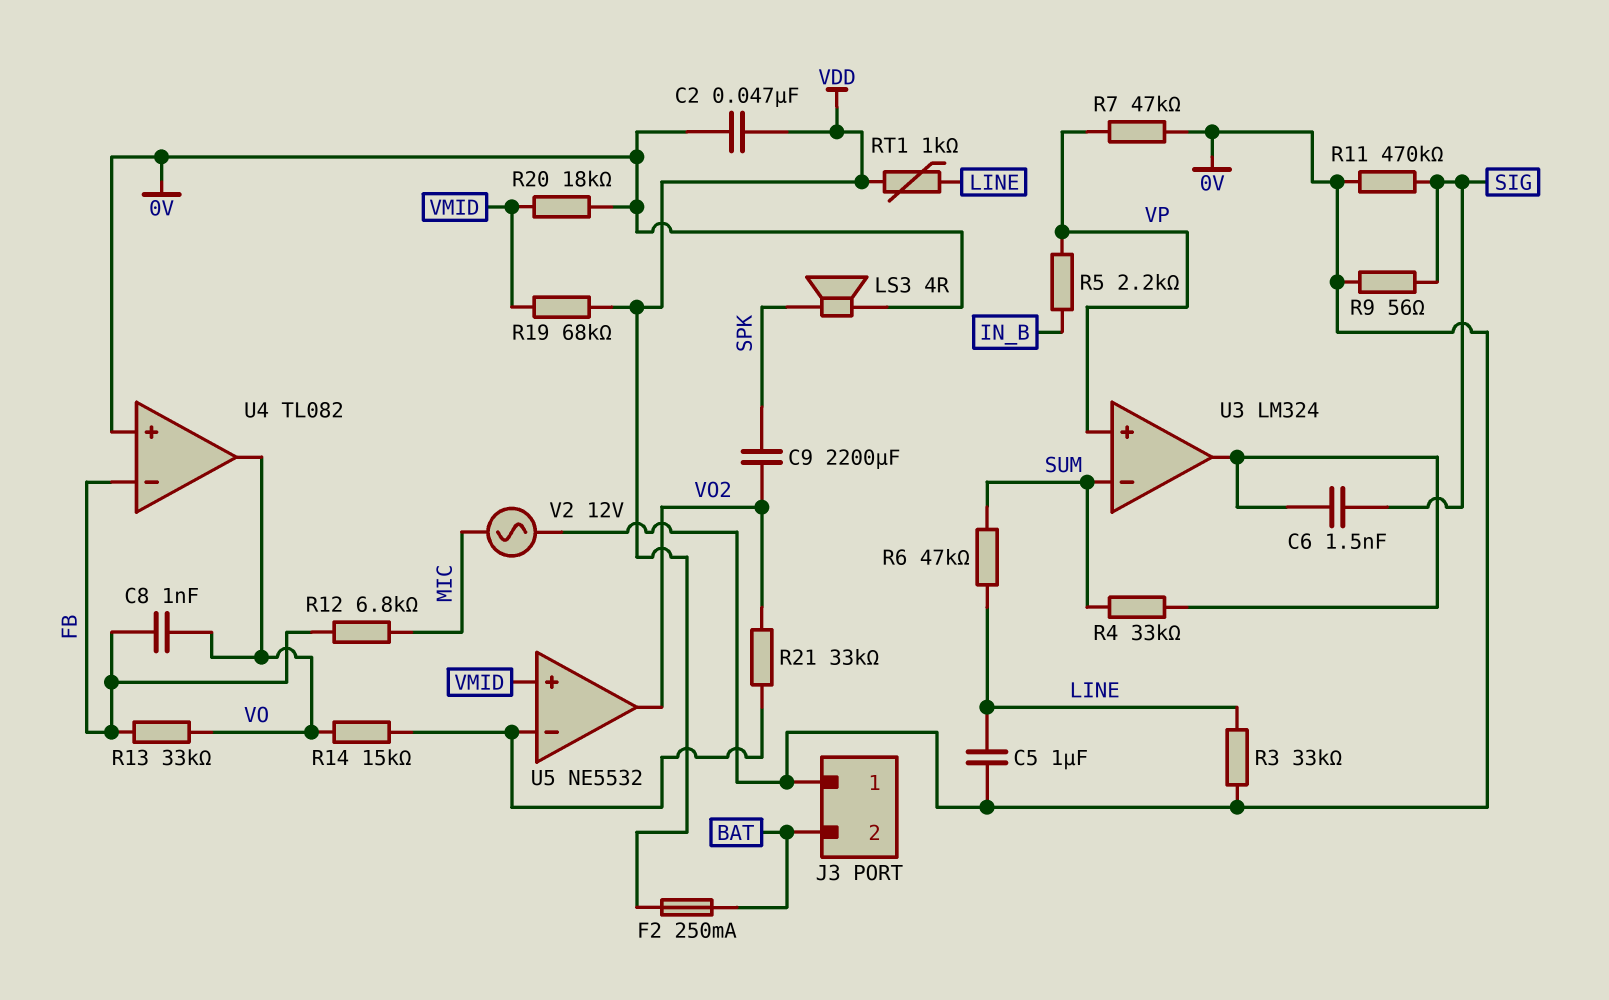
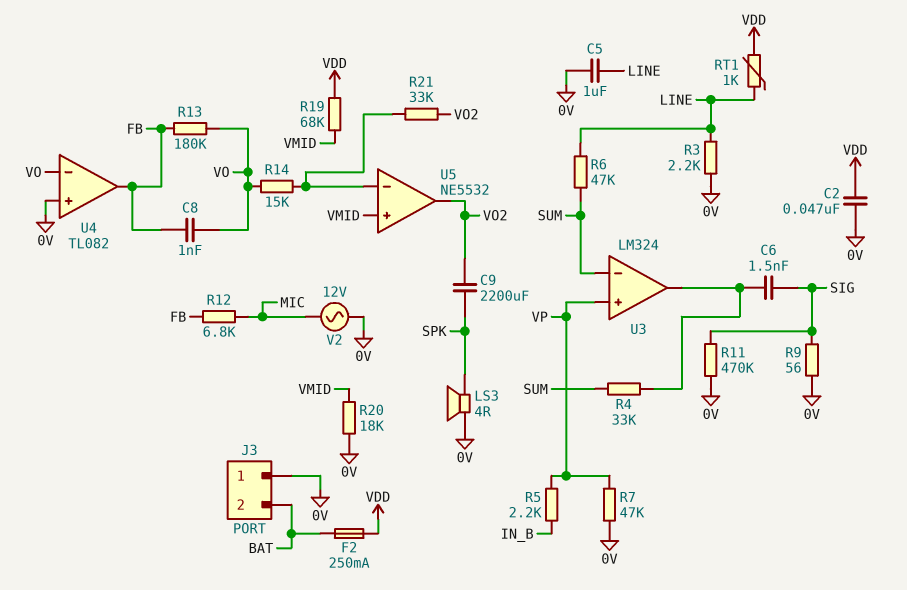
R3: 33k (0V, LINE) -> 2.2k (0V, LINE)
R13: 33k (FB, VO) -> 180k (FB, VO)
U4 pin in-: FB -> VO
U4 pin out: VO -> FB

